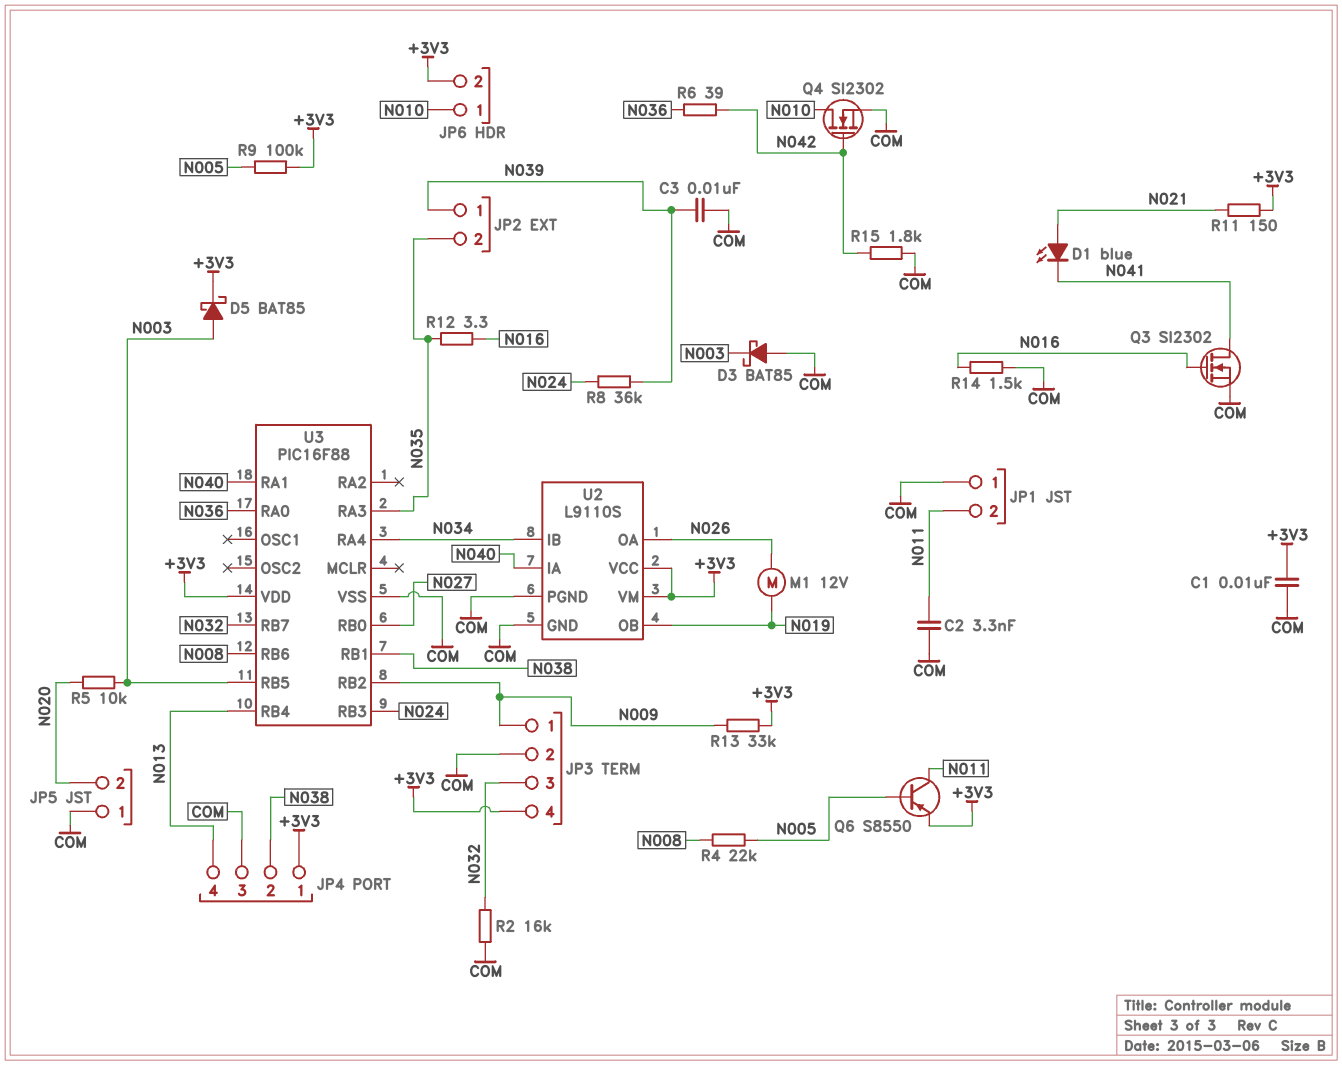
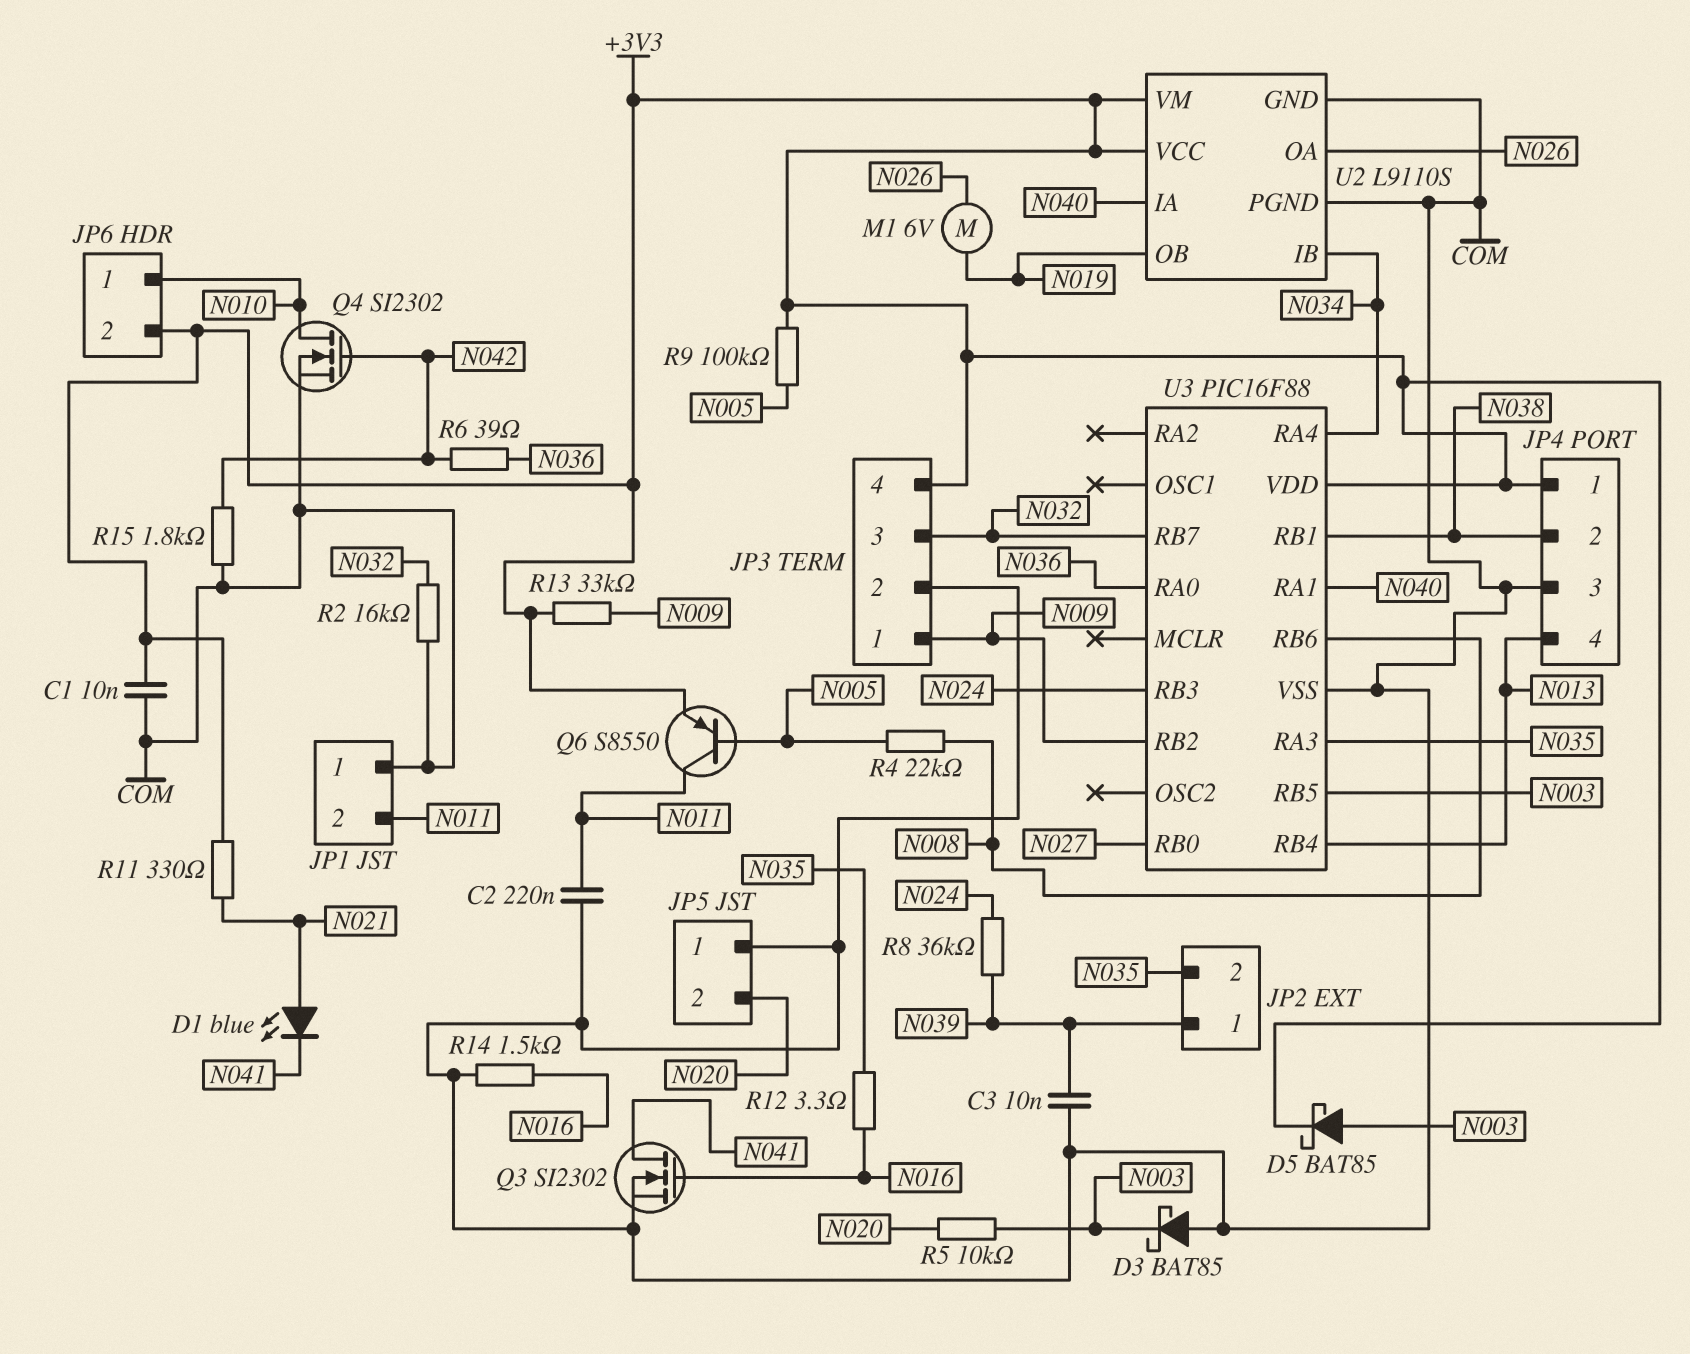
C2: 3.3nF (COM, N011) -> 220nF (COM, N011)
M1: motor 12V (N019, N026) -> motor 6V (N019, N026)
R11: 150 (+3V3, N021) -> 330 (+3V3, N021)

